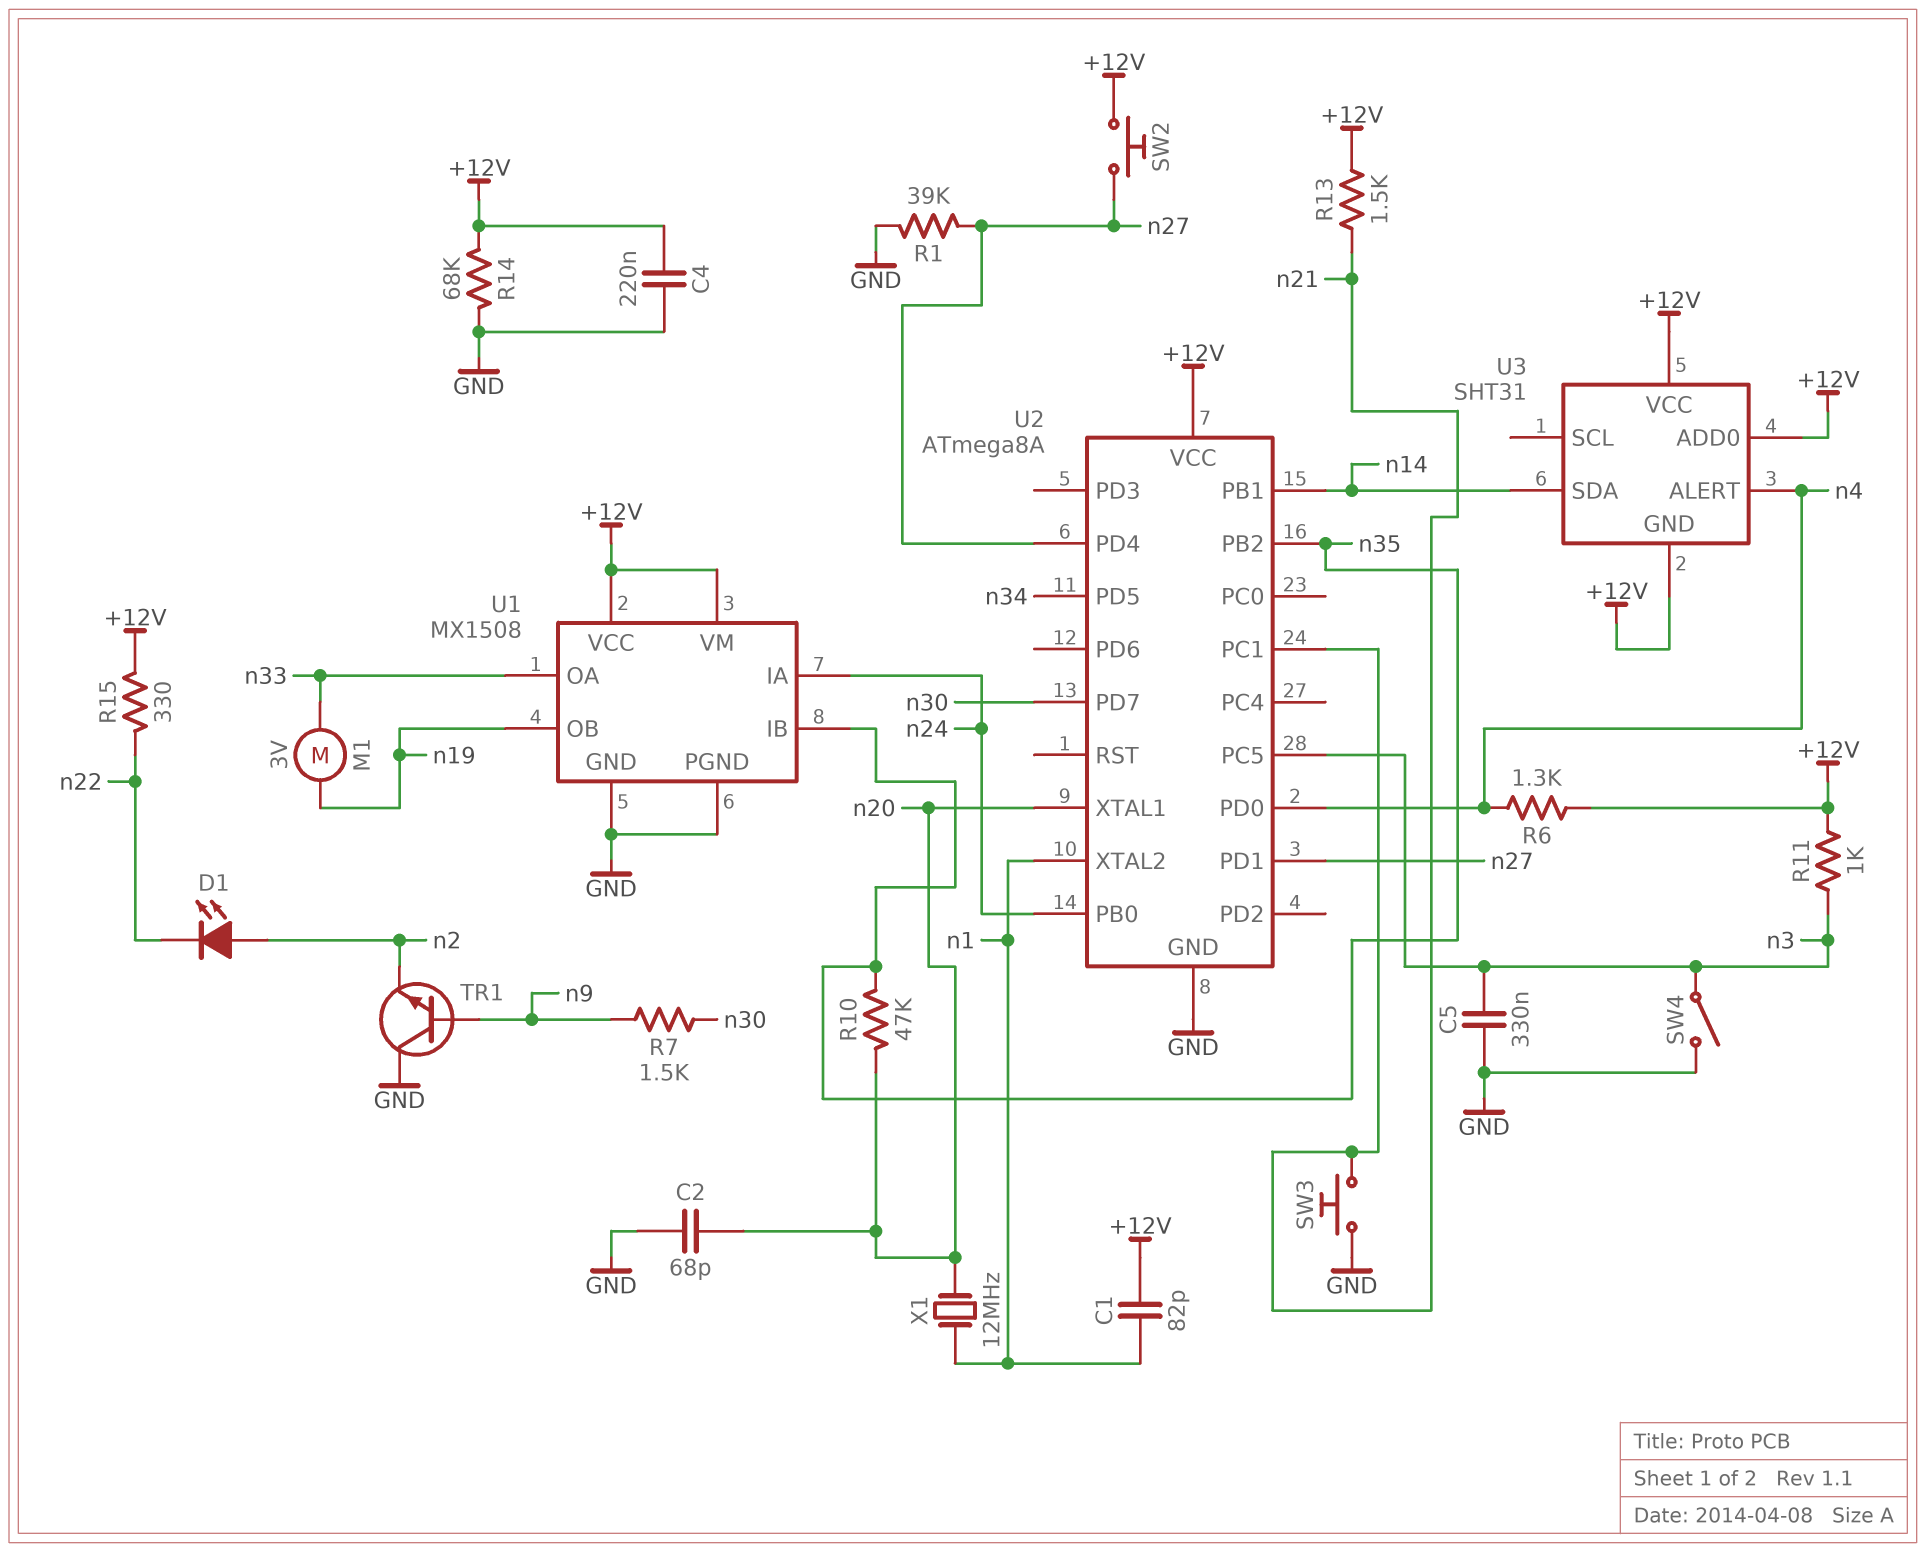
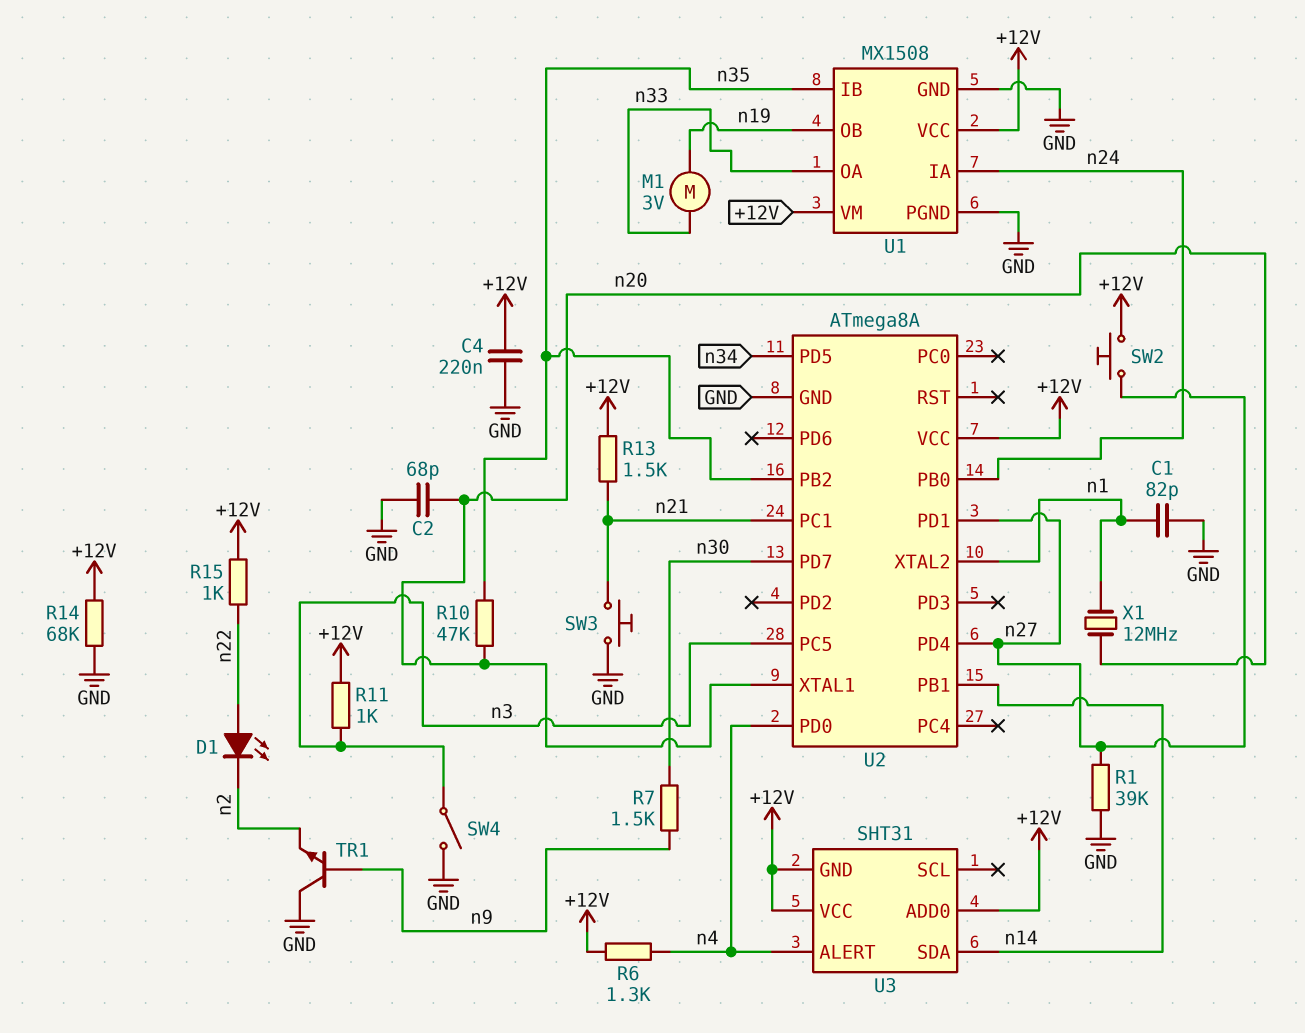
C1: 82pF (+12V, n1) -> 82pF (GND, n1)
C5: 330nF (GND, n3) -> none
D1: LED (A n2, K n22) -> LED (A n22, K n2)
R15: 330 (+12V, n22) -> 1k (+12V, n22)

